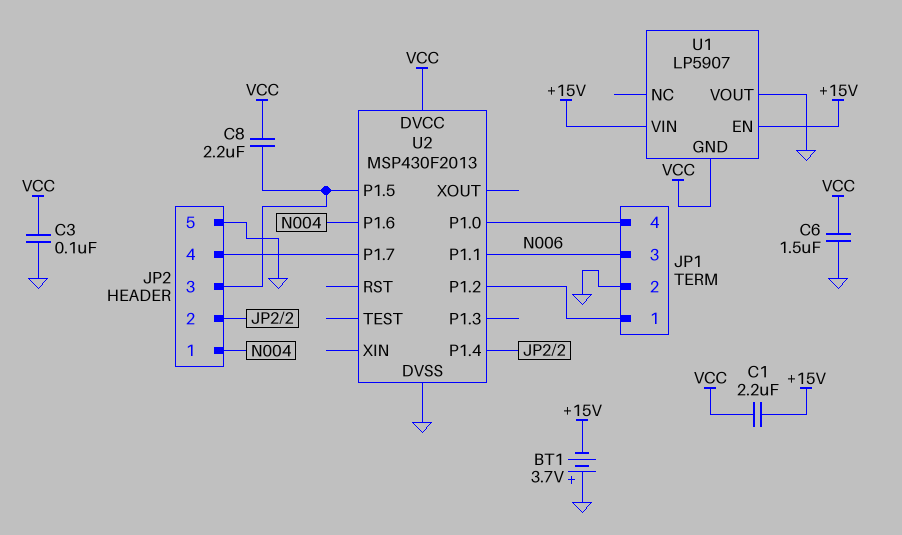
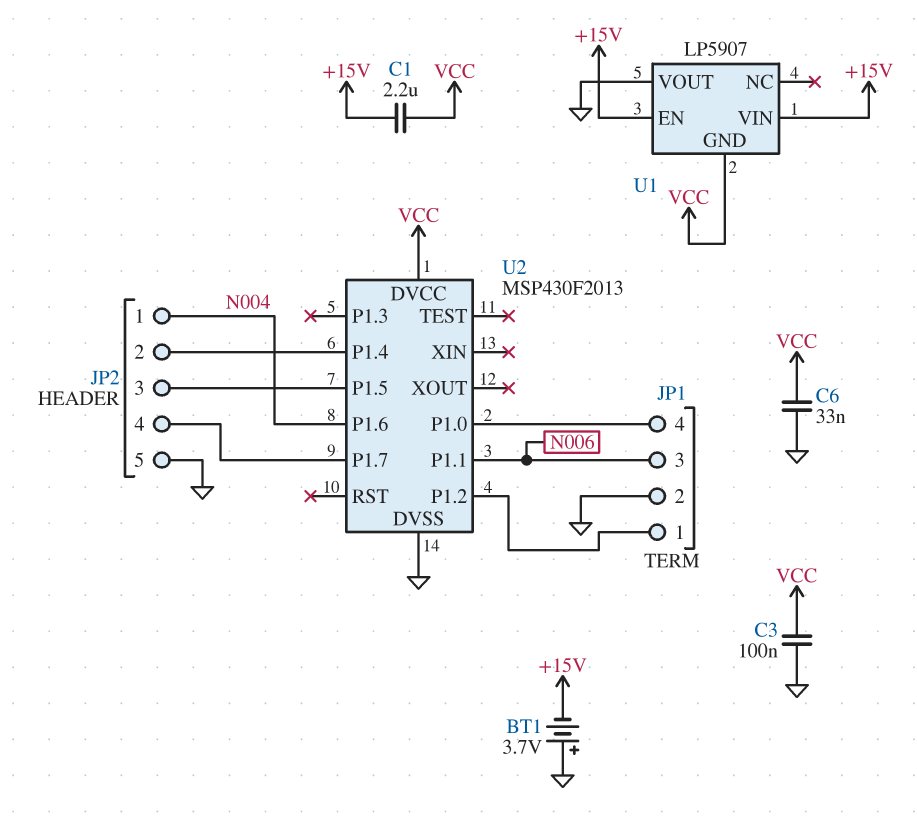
C6: 1.5uF (GND, VCC) -> 33nF (GND, VCC)
C8: 2.2uF (JP2/3, VCC) -> none

